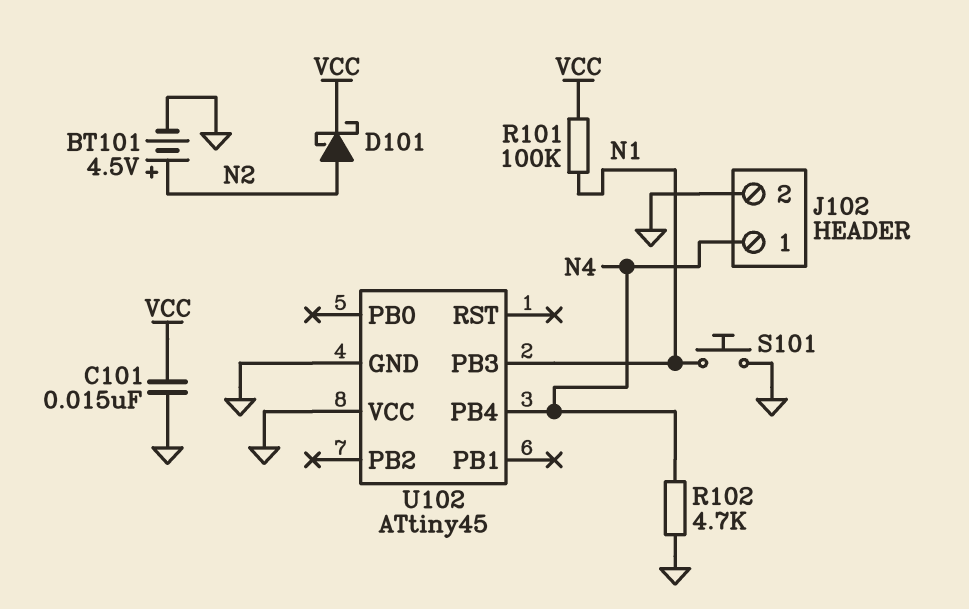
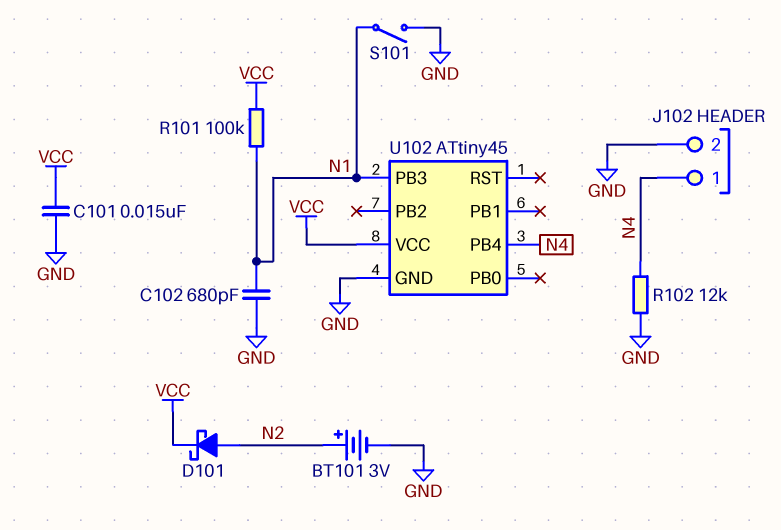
BT101: 4.5V (plus N2, minus GND) -> 3V (plus N2, minus GND)
C102: none -> 680pF (GND, N1)
R102: 4.7k (GND, N4) -> 12k (GND, N4)
S101: button (GND, N1) -> switch (GND, N1)
U102 pin VCC: GND -> VCC

